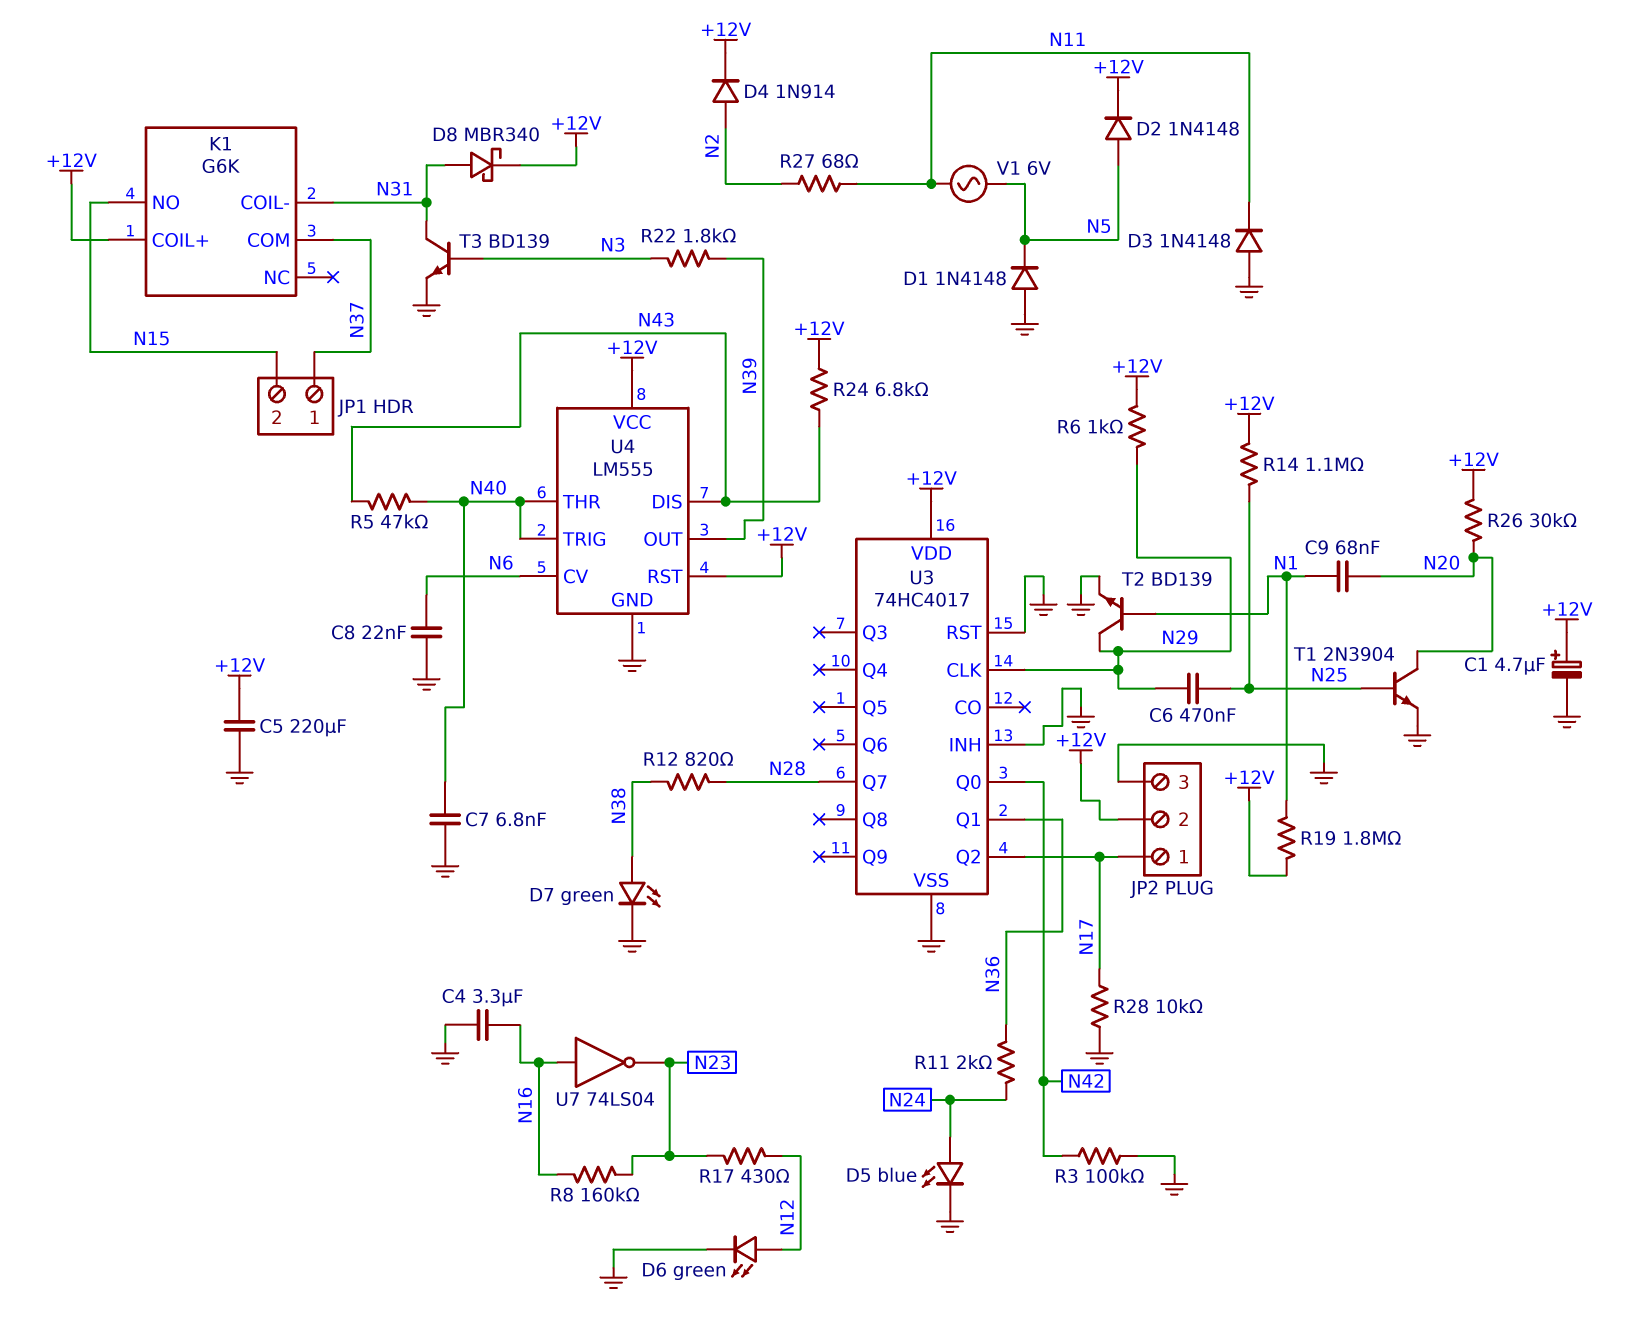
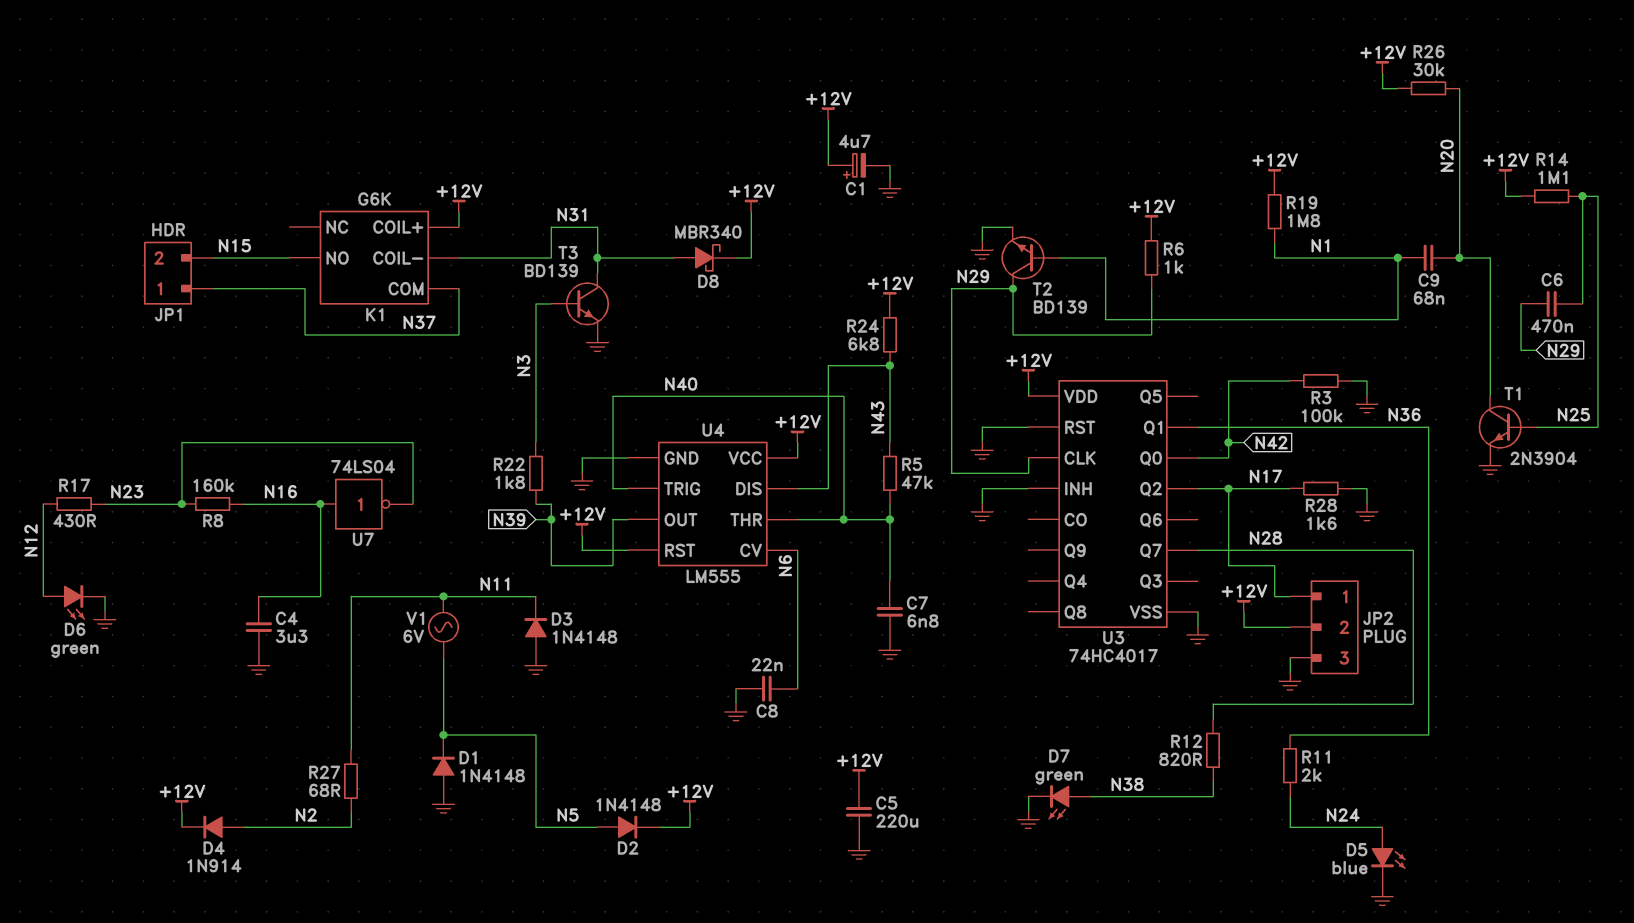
R28: 10k (GND, N17) -> 1.6k (GND, N17)

